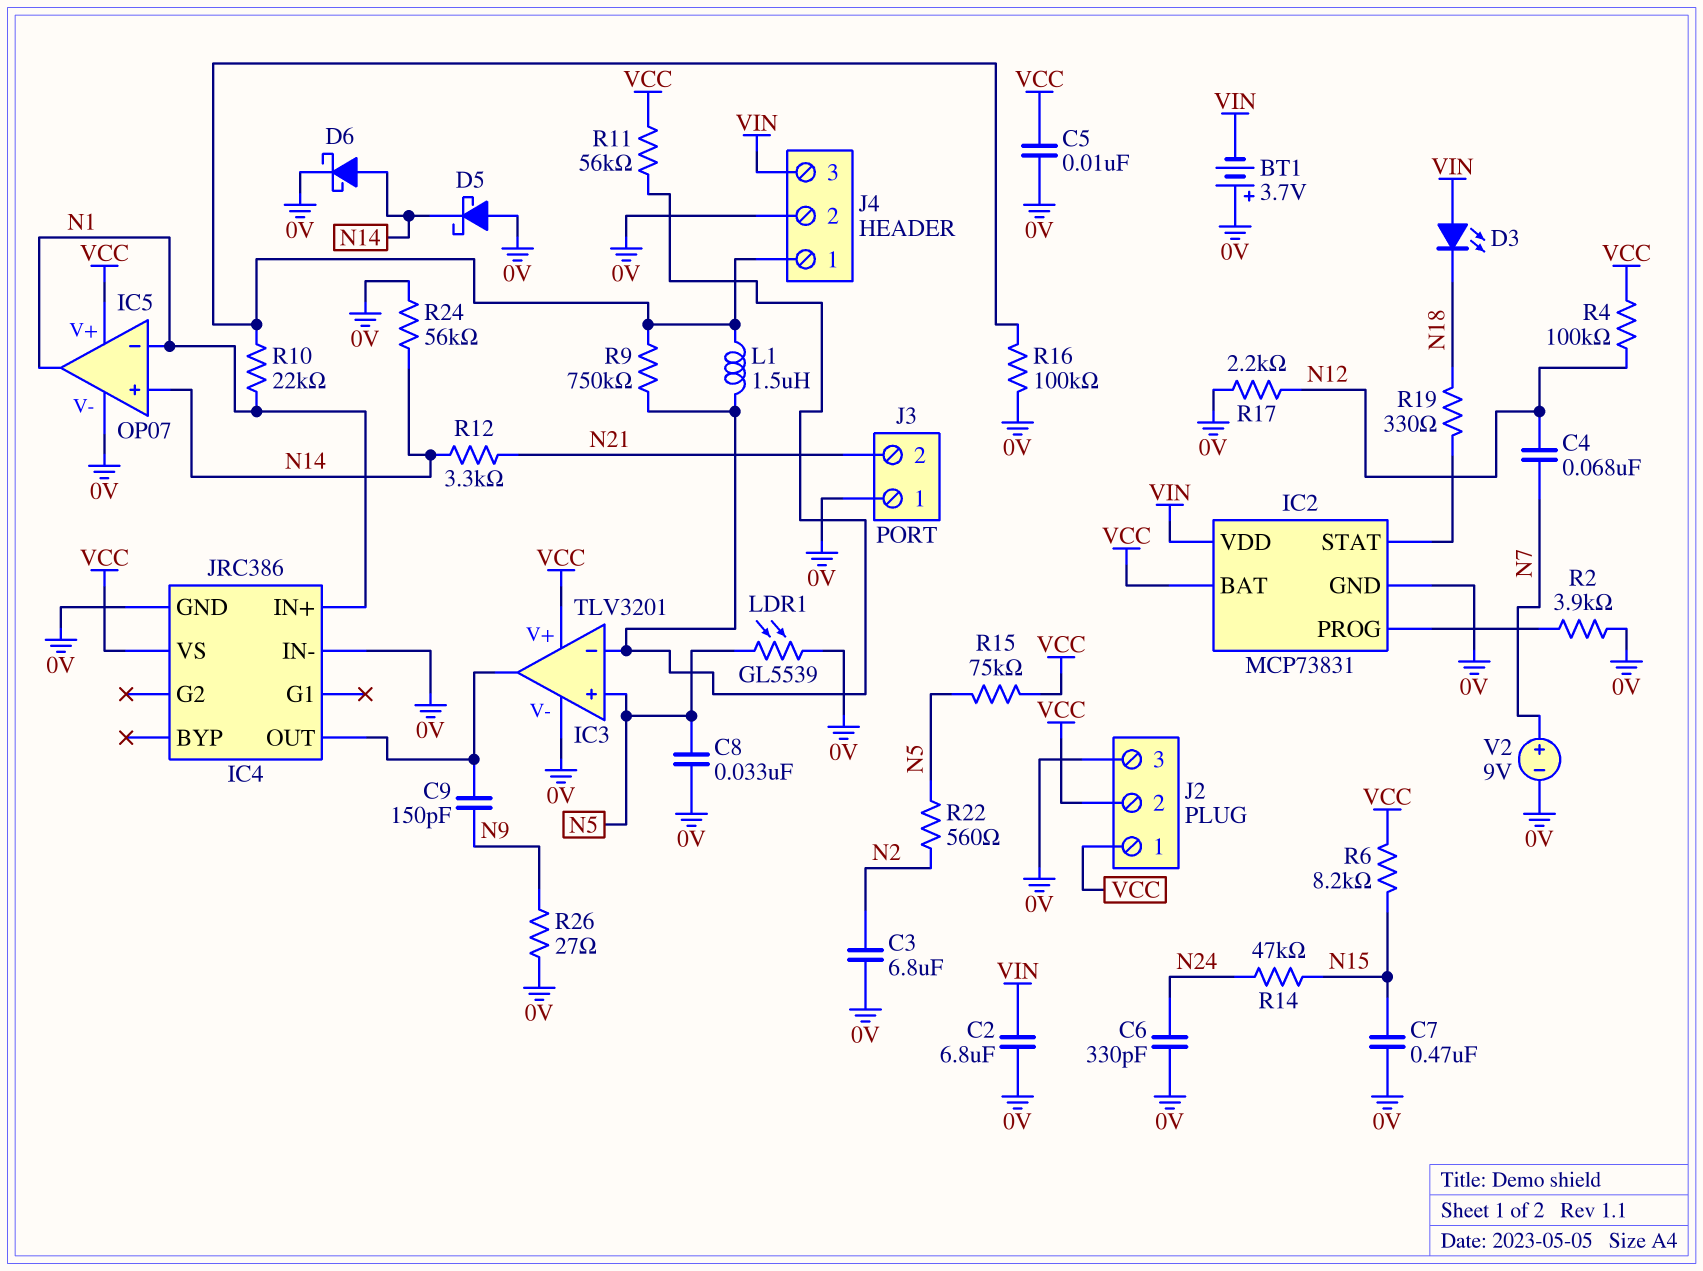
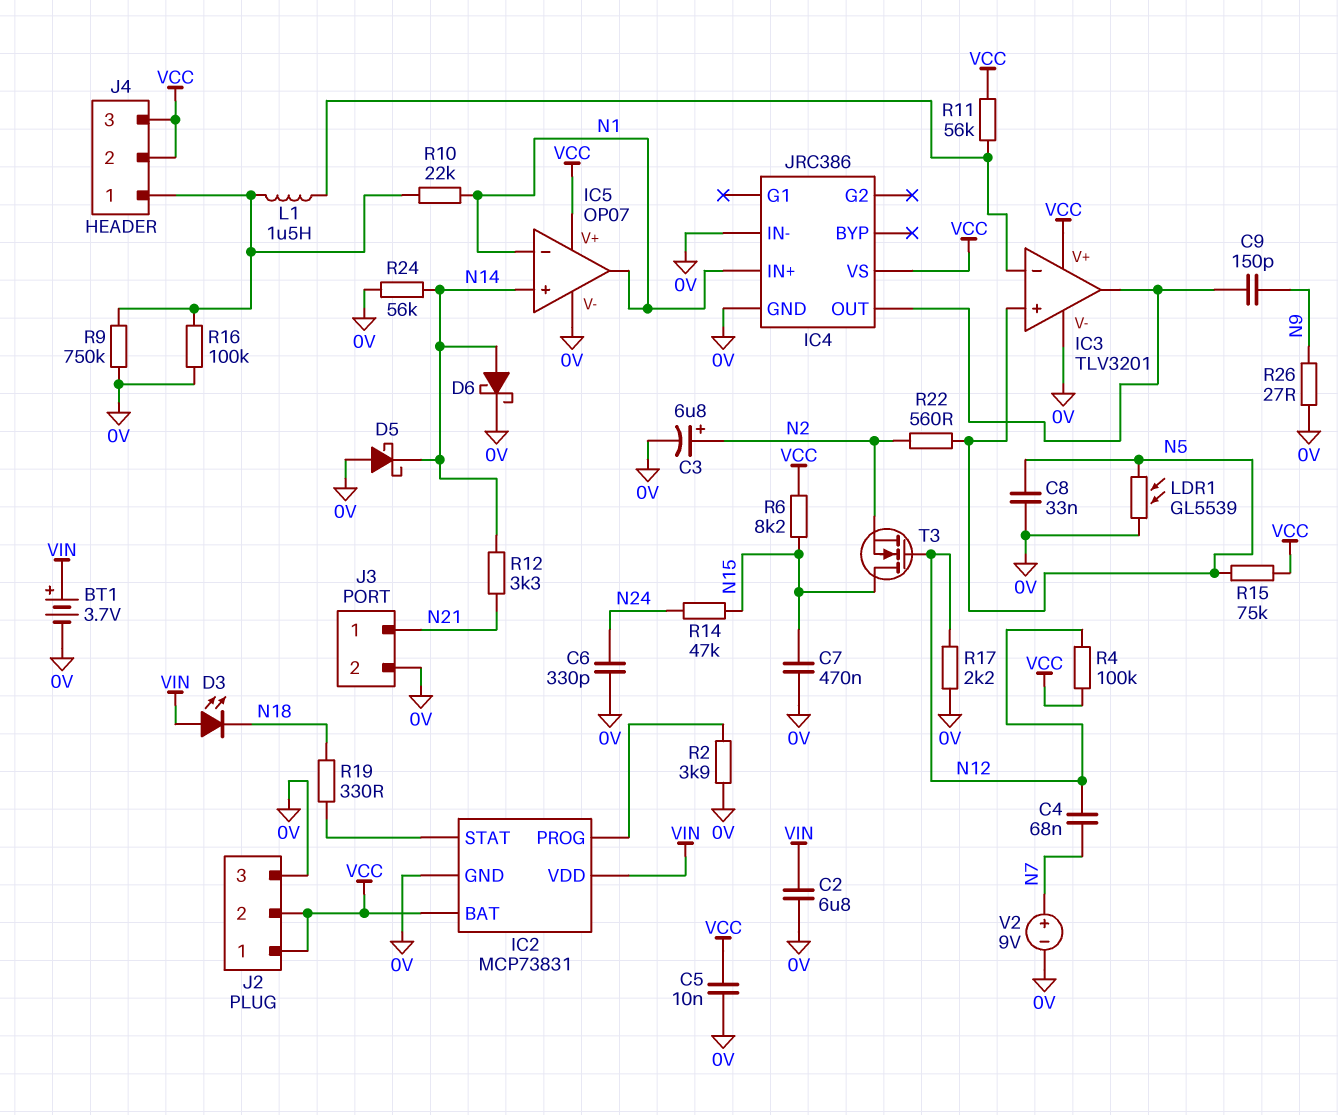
BT1: 3.7V (plus 0V, minus VIN) -> 3.7V (plus VIN, minus 0V)
C3: 6.8uF (0V, N2) -> 6.8uF (plus N2, minus 0V)
J3 pin 1: 0V -> N21
J3 pin 2: N21 -> 0V
J4 pin 2: 0V -> VCC
J4 pin 3: VIN -> VCC
R9: 750k (IC3/in-, J4/1) -> 750k (0V, J4/1)
T3: none -> NMOS (G N12, D N15, S N2)

